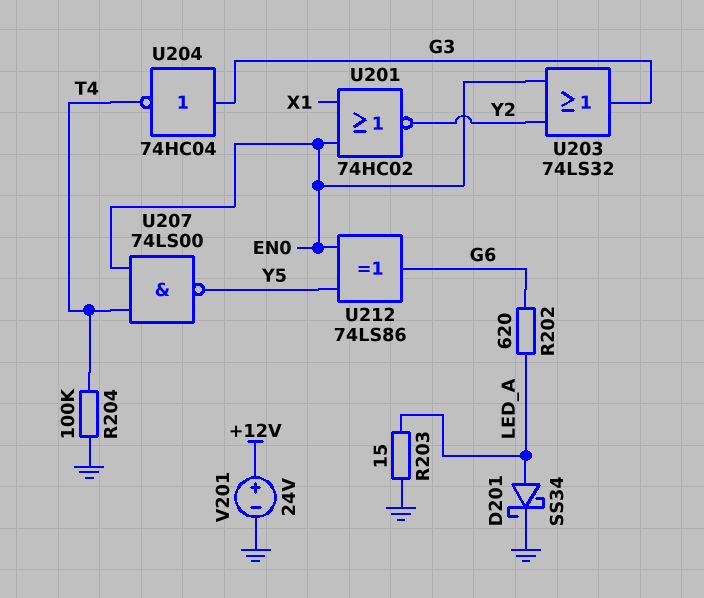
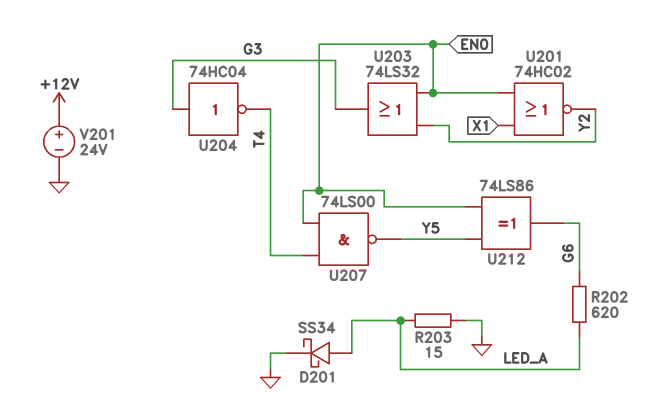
R204: 100k (GND, T4) -> none

